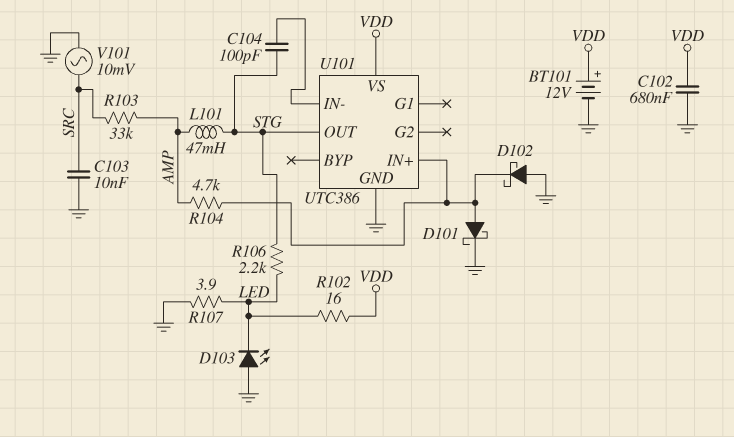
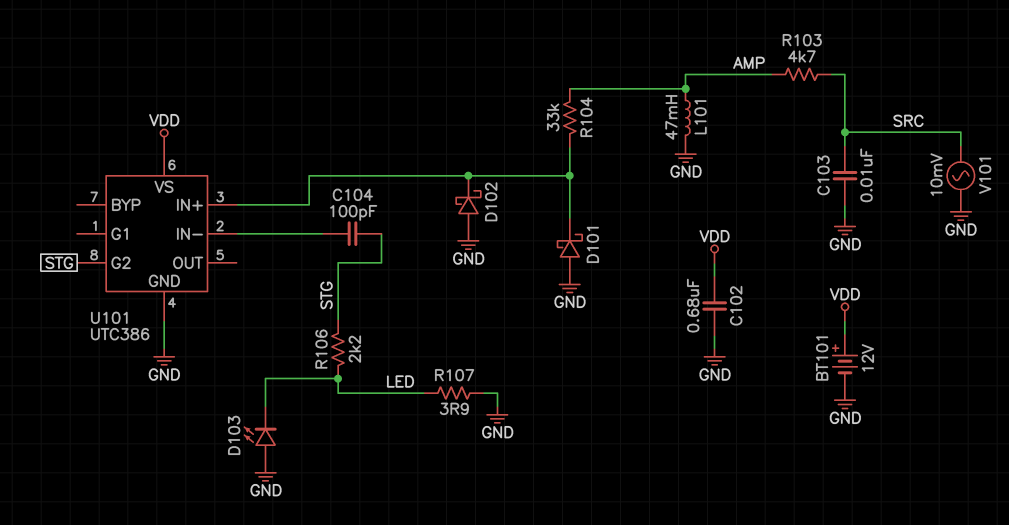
D101: schottky (A U101/IN+, K GND) -> schottky (A GND, K U101/IN+)
L101: 47mH (AMP, STG) -> 47mH (AMP, GND)
R102: 16 (LED, VDD) -> none
R103: 33k (AMP, SRC) -> 4.7k (AMP, SRC)
R104: 4.7k (AMP, U101/IN+) -> 33k (AMP, U101/IN+)
U101 pin G2: none -> STG
U101 pin OUT: STG -> none

